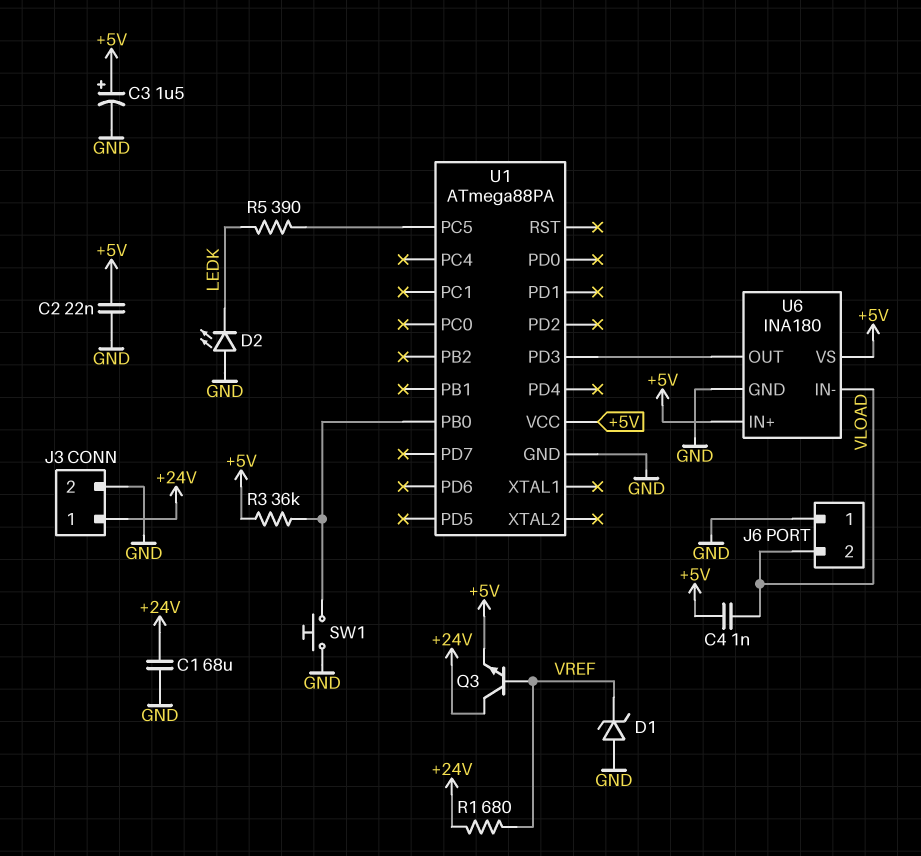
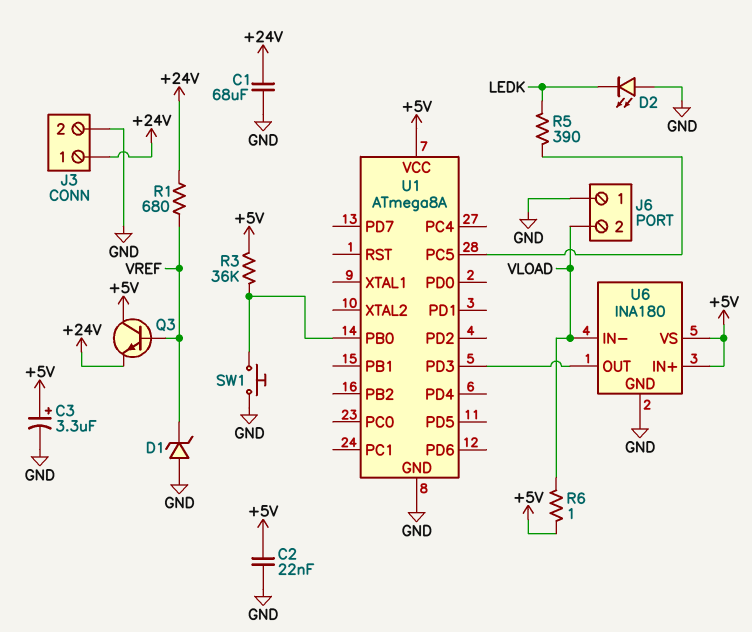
C3: 1.5uF (plus +5V, minus GND) -> 3.3uF (plus +5V, minus GND)
C4: 1nF (+5V, VLOAD) -> none
Q3: NPN (B VREF, C +24V, E +5V) -> NPN (B VREF, C +5V, E +24V)
R6: none -> 1 (+5V, VLOAD)
U1: ATmega88PA -> ATmega8A

